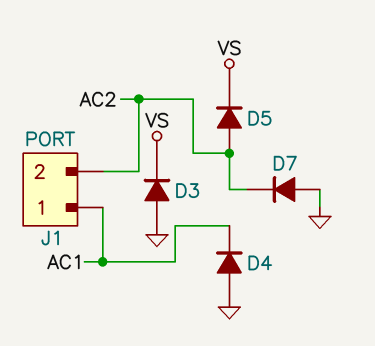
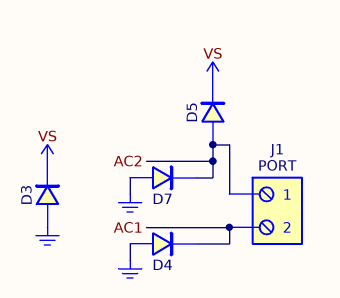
J1 pin 1: AC1 -> AC2
J1 pin 2: AC2 -> AC1

